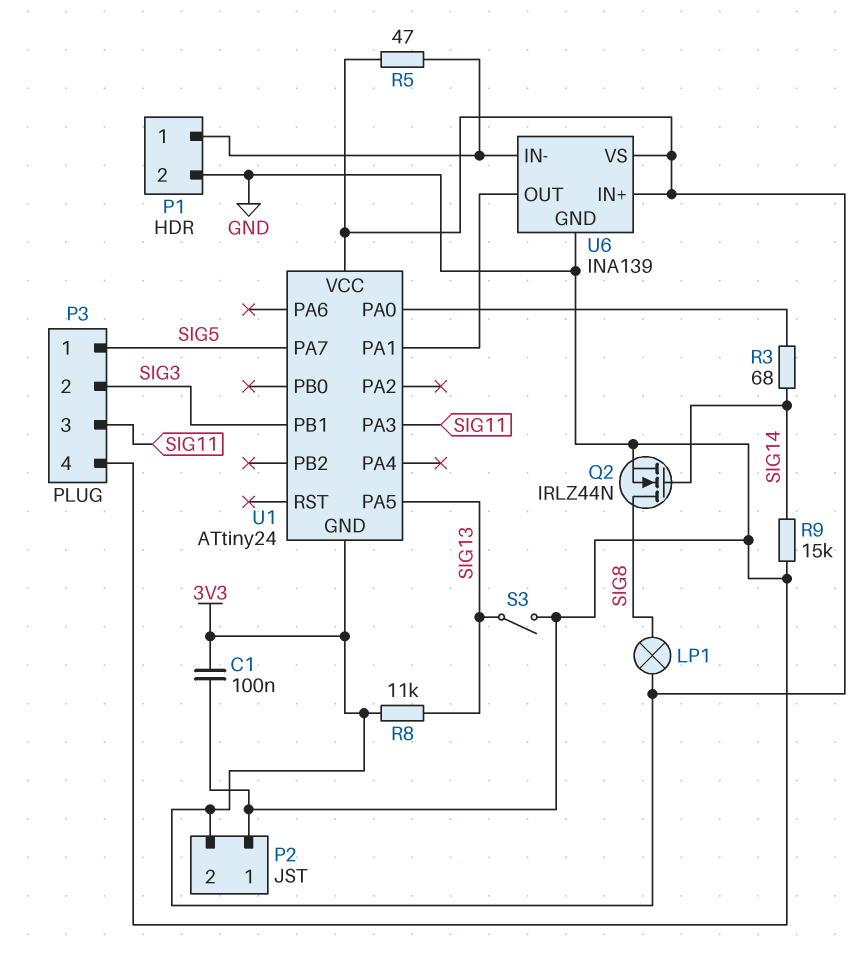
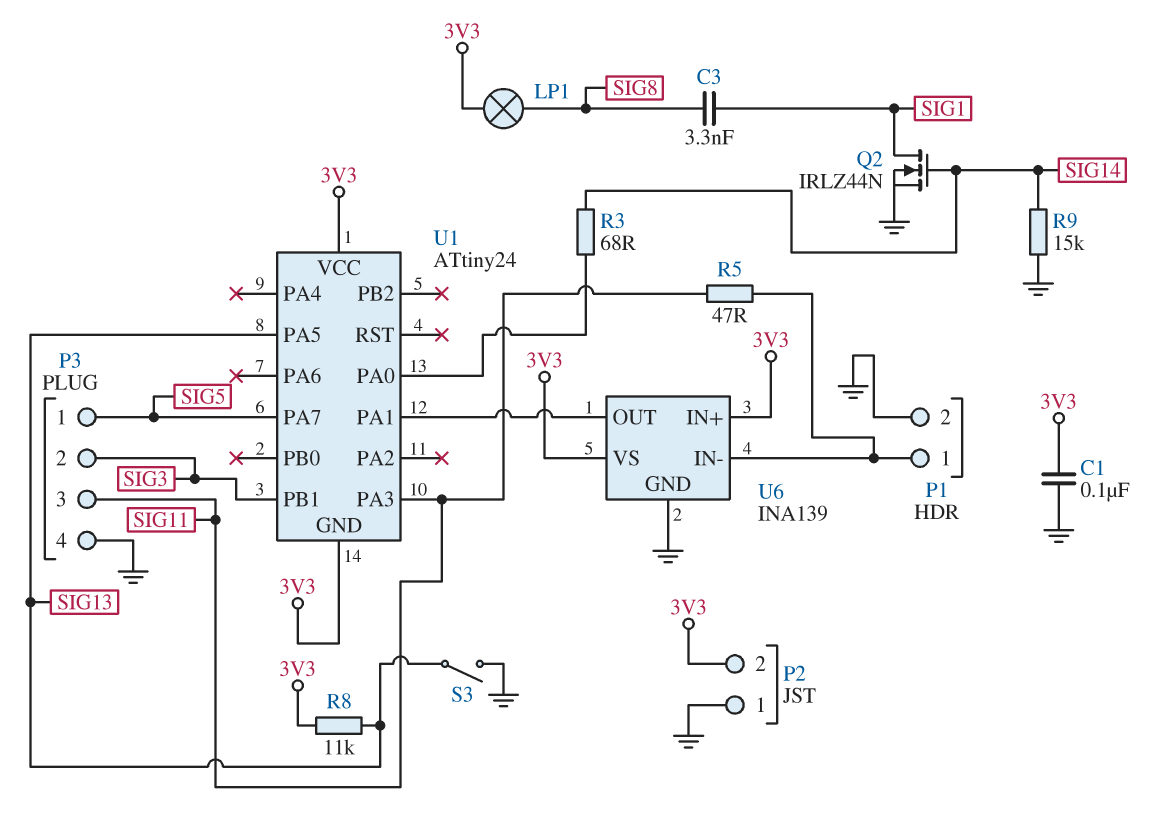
C3: none -> 3.3nF (SIG1, SIG8)
Q2: NMOS IRLZ44N (G SIG14, D SIG8, S GND) -> NMOS IRLZ44N (G SIG14, D SIG1, S GND)
R5: 47 (3V3, P1/1) -> 47 (P1/1, SIG11)

